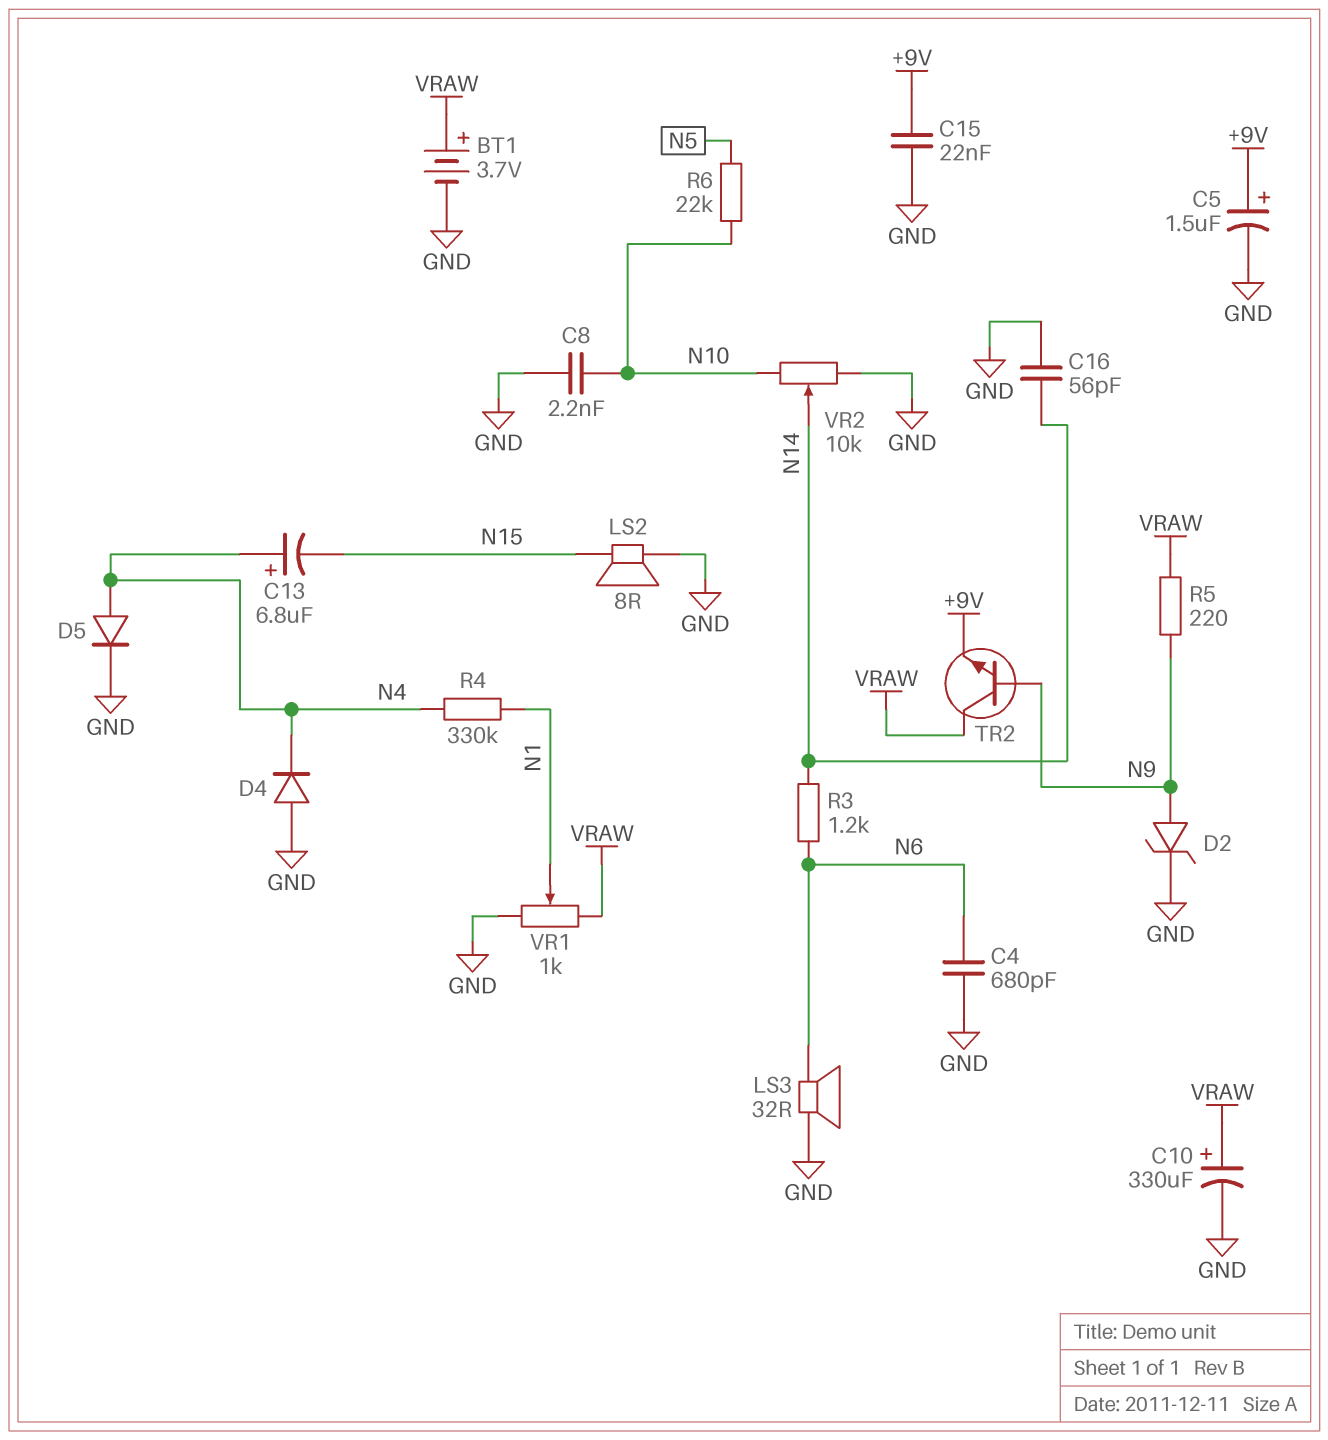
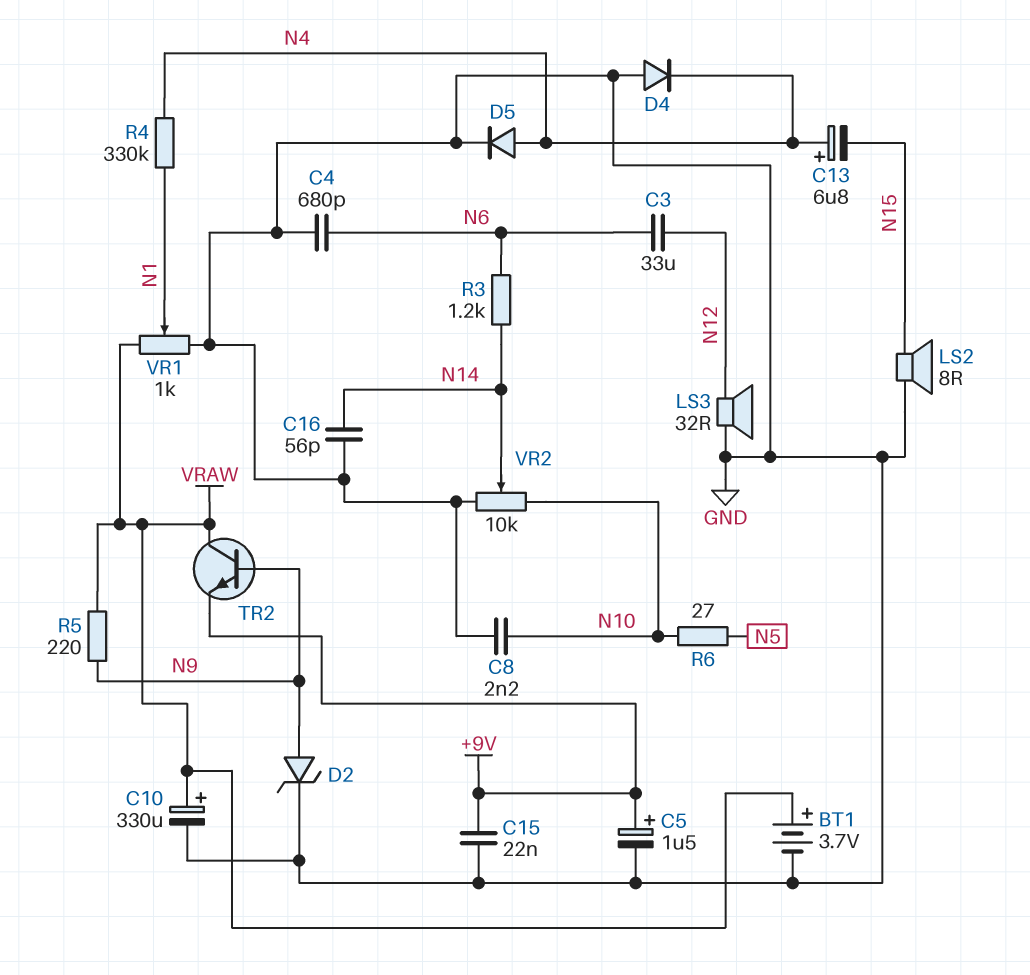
C3: none -> 33uF (N6, N12)
LS3: speaker 32R (GND, N6) -> speaker 32R (GND, N12)
R6: 22k (N5, N10) -> 27 (N5, N10)

